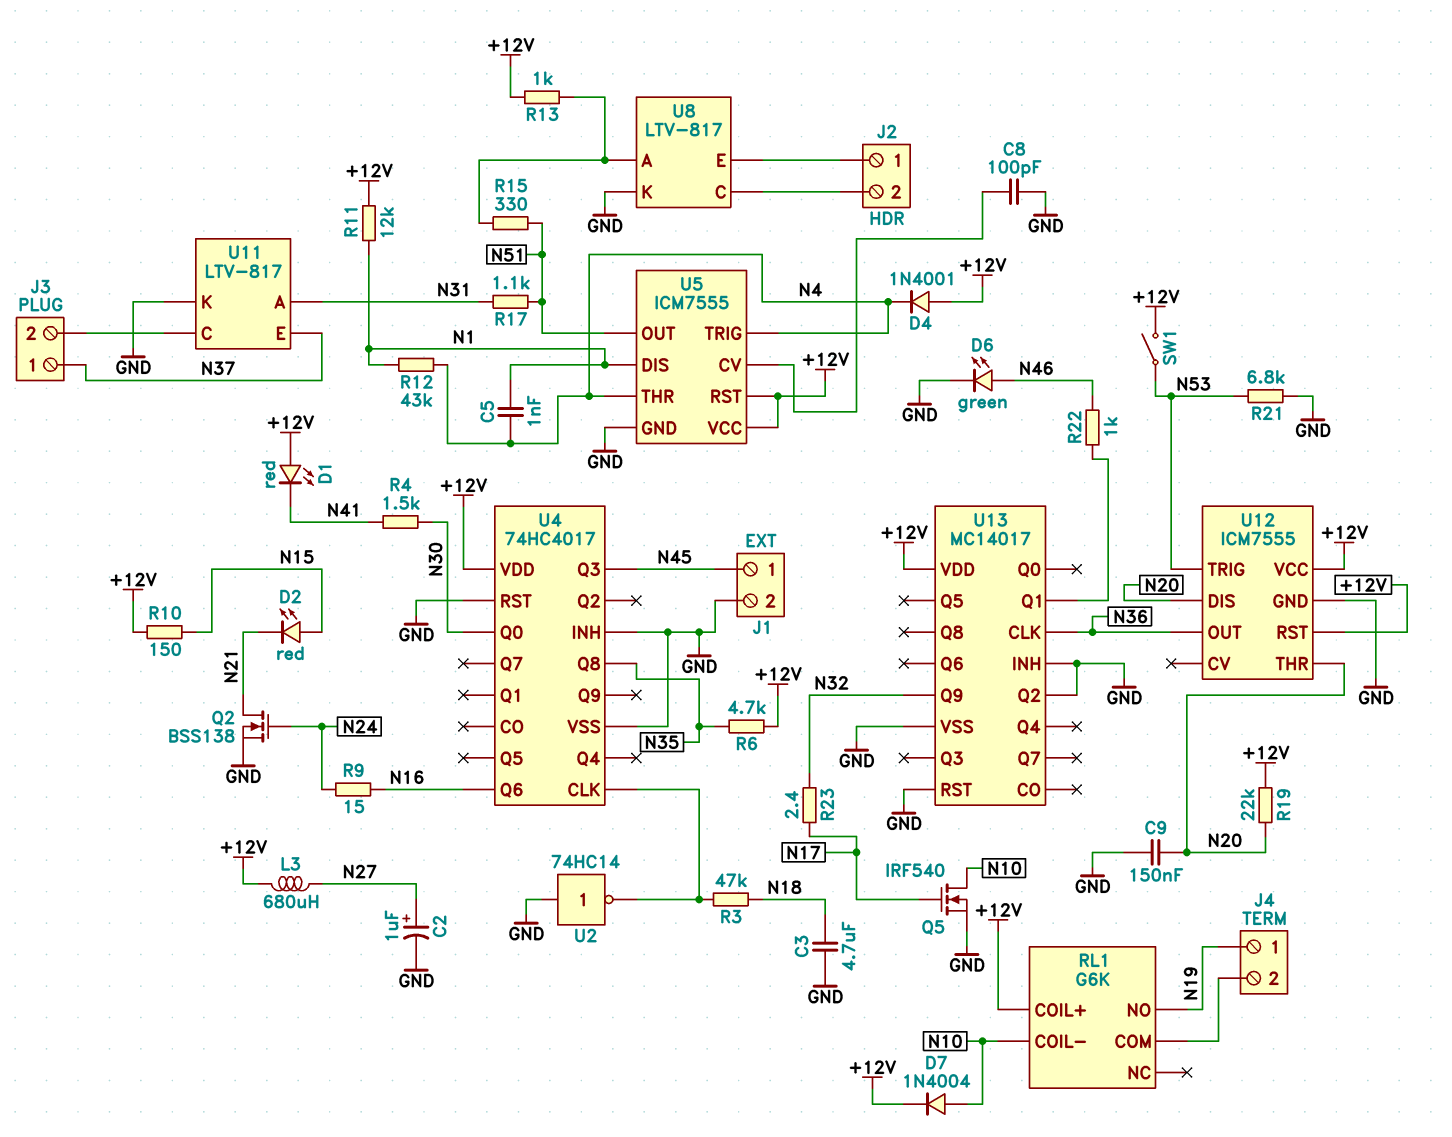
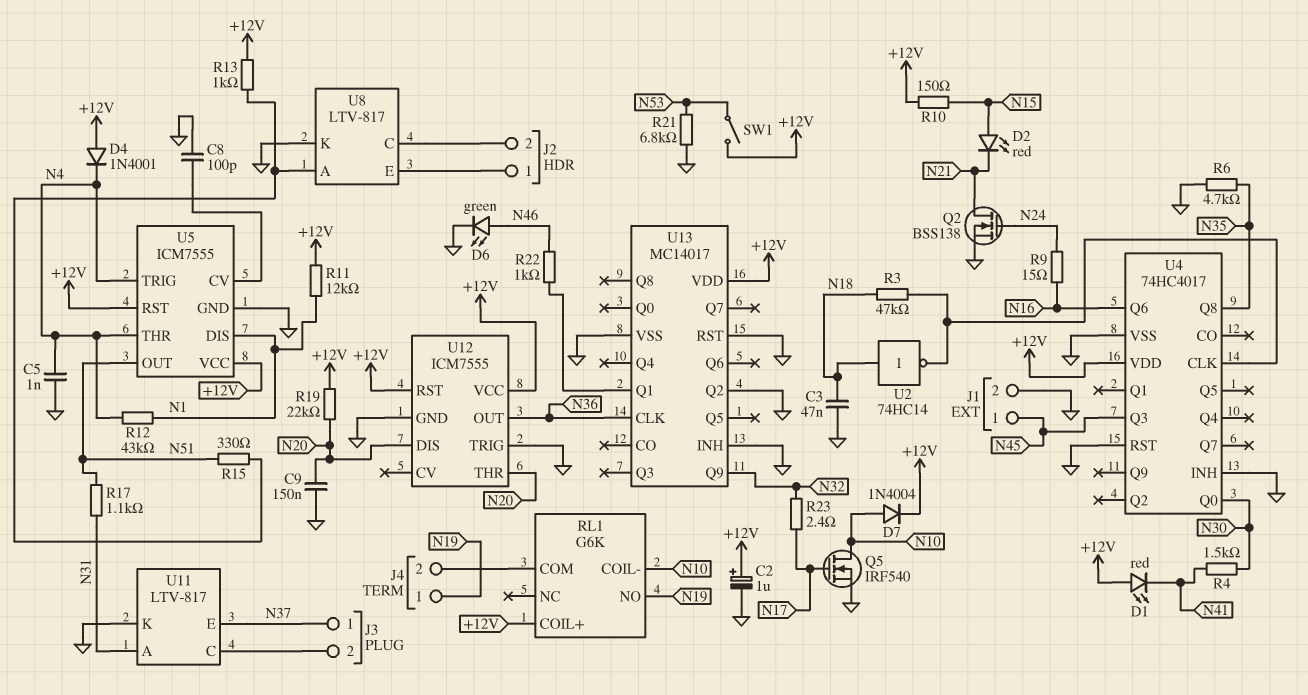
C2: 1uF (plus N27, minus GND) -> 1uF (plus +12V, minus GND)
C3: 4.7uF (GND, N18) -> 47nF (GND, N18)
C5: 1nF (N1, N4) -> 1nF (GND, N4)
L3: 680uH (+12V, N27) -> none
R6: 4.7k (+12V, N35) -> 4.7k (GND, N35)
U2: NOT 74HC14 (in GND, out U4/CLK) -> NOT 74HC14 (in N18, out U4/CLK)
U12 pin TRIG: N53 -> GND

